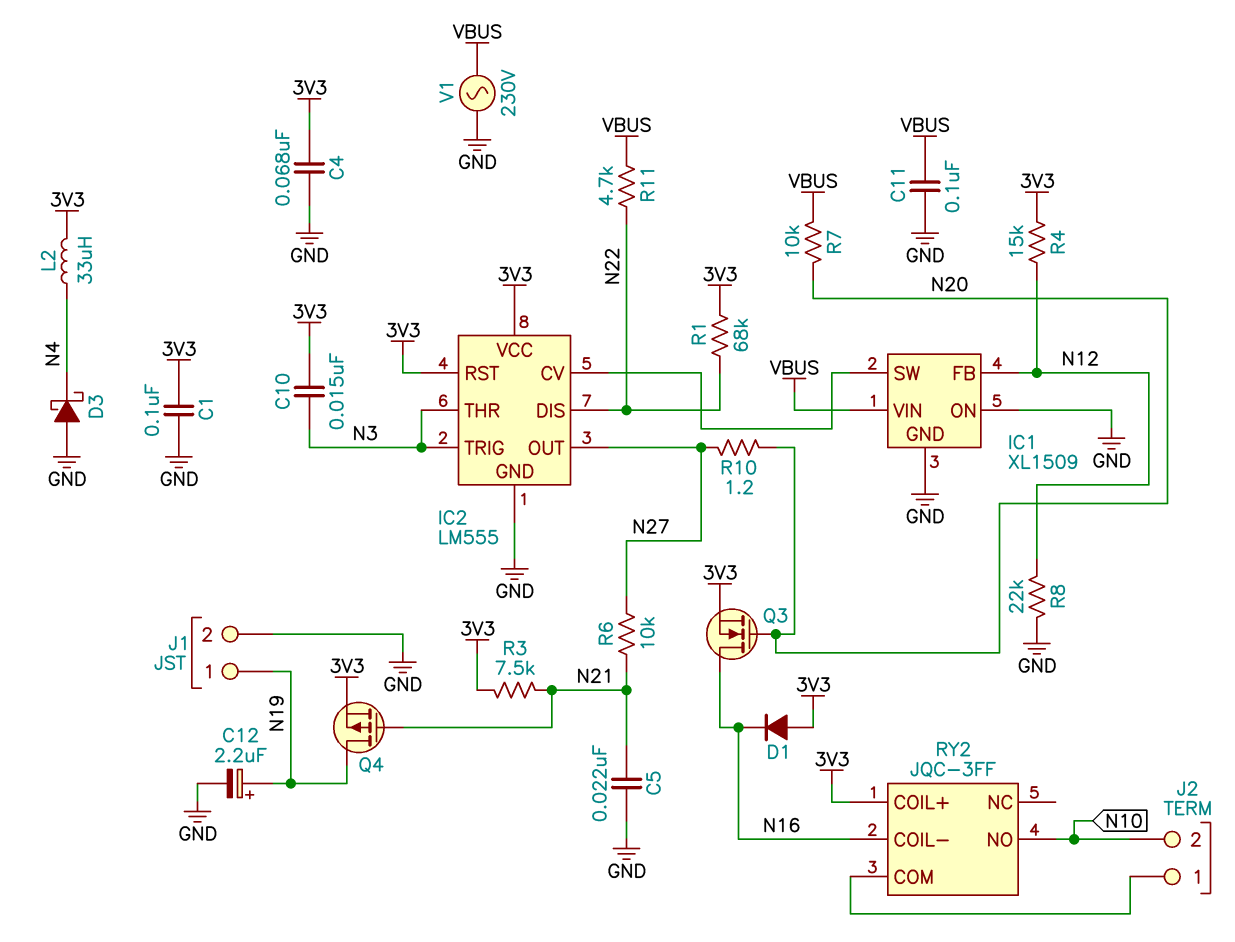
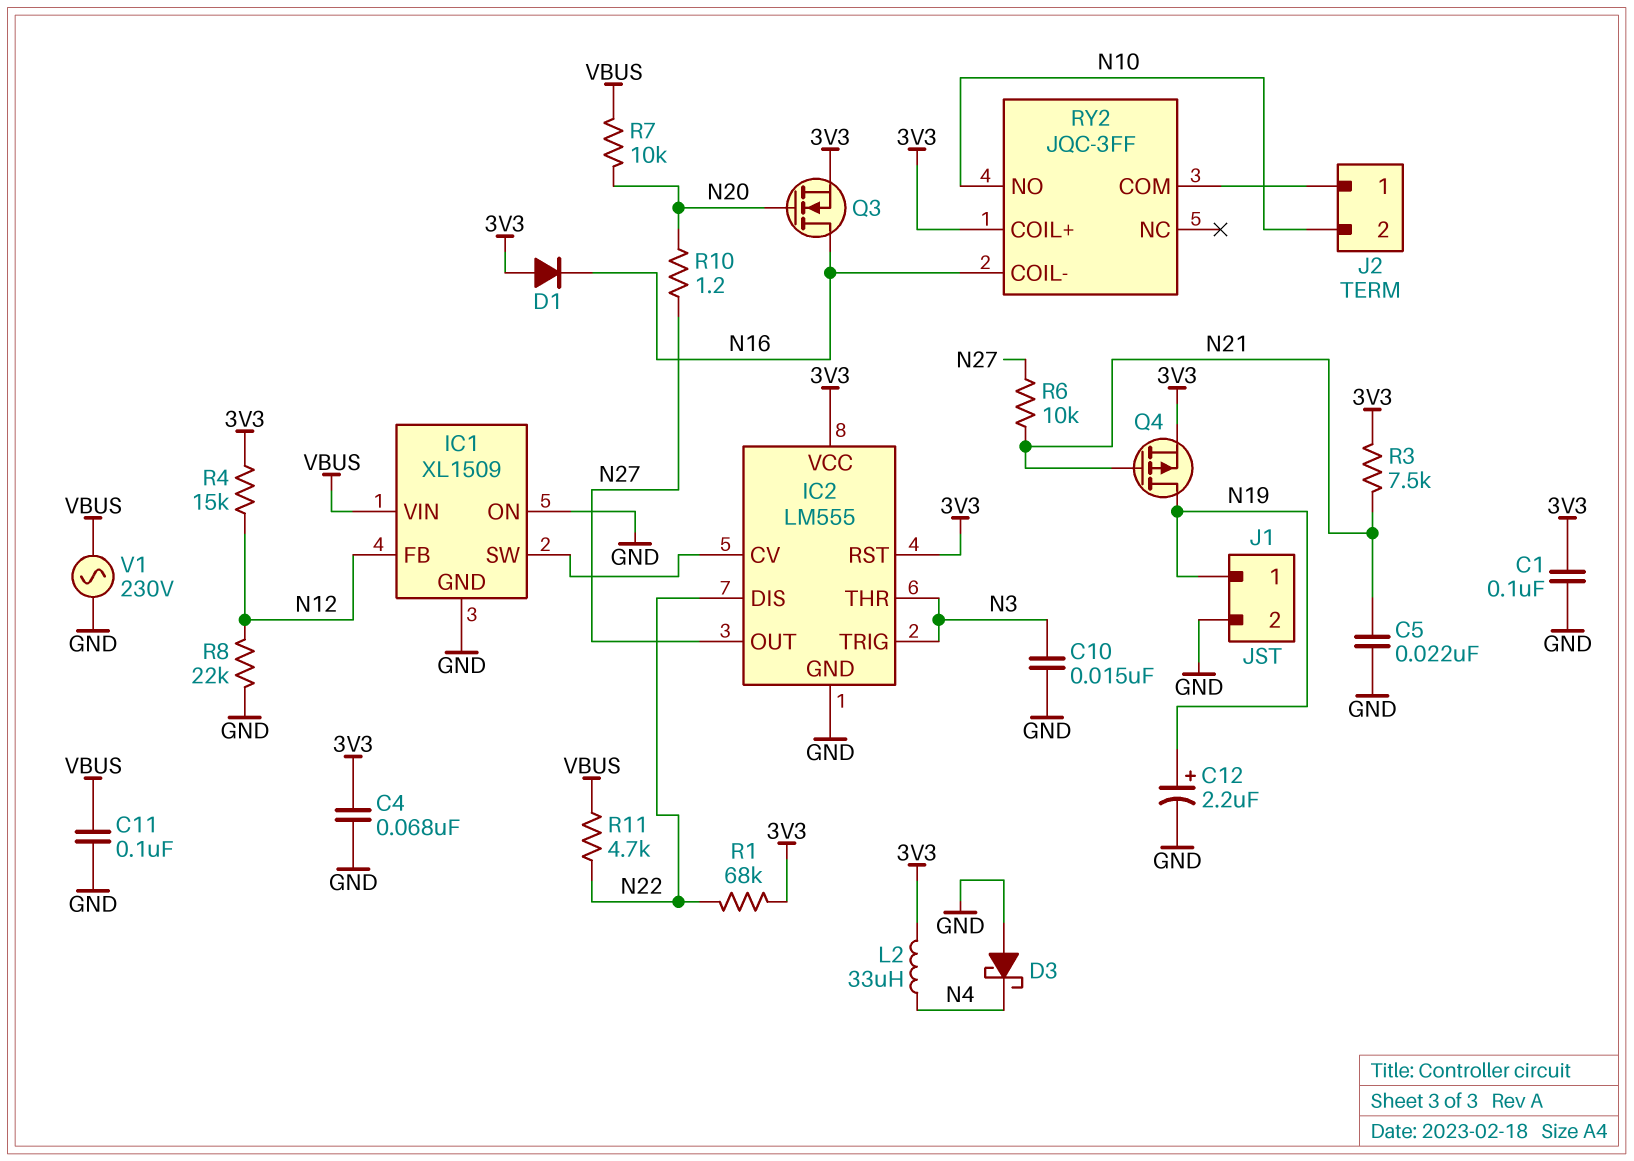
C10: 15nF (3V3, N3) -> 15nF (GND, N3)

